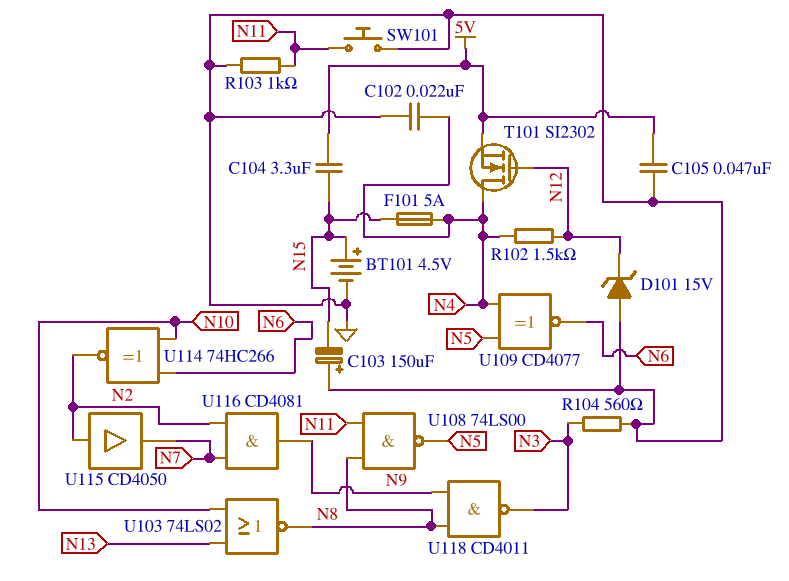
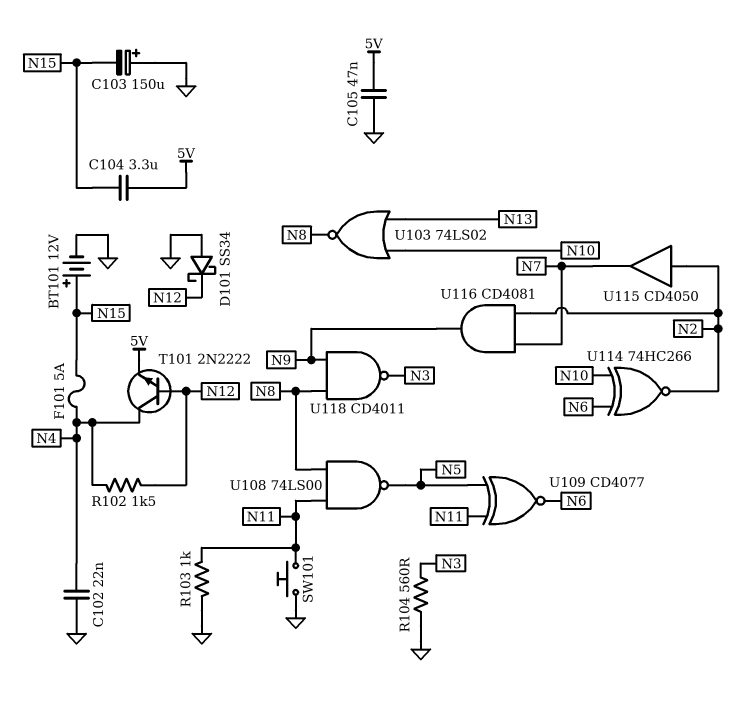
BT101: 4.5V (plus N15, minus GND) -> 12V (plus N15, minus GND)
D101: zener 15V (A GND, K N12) -> schottky SS34 (A GND, K N12)
T101: NMOS SI2302 (G N12, D N4, S 5V) -> NPN 2N2222 (B N12, C N4, E 5V)
U109: XNOR CD4077 (in N4, in N5, out N6) -> XNOR CD4077 (in N5, in N11, out N6)

